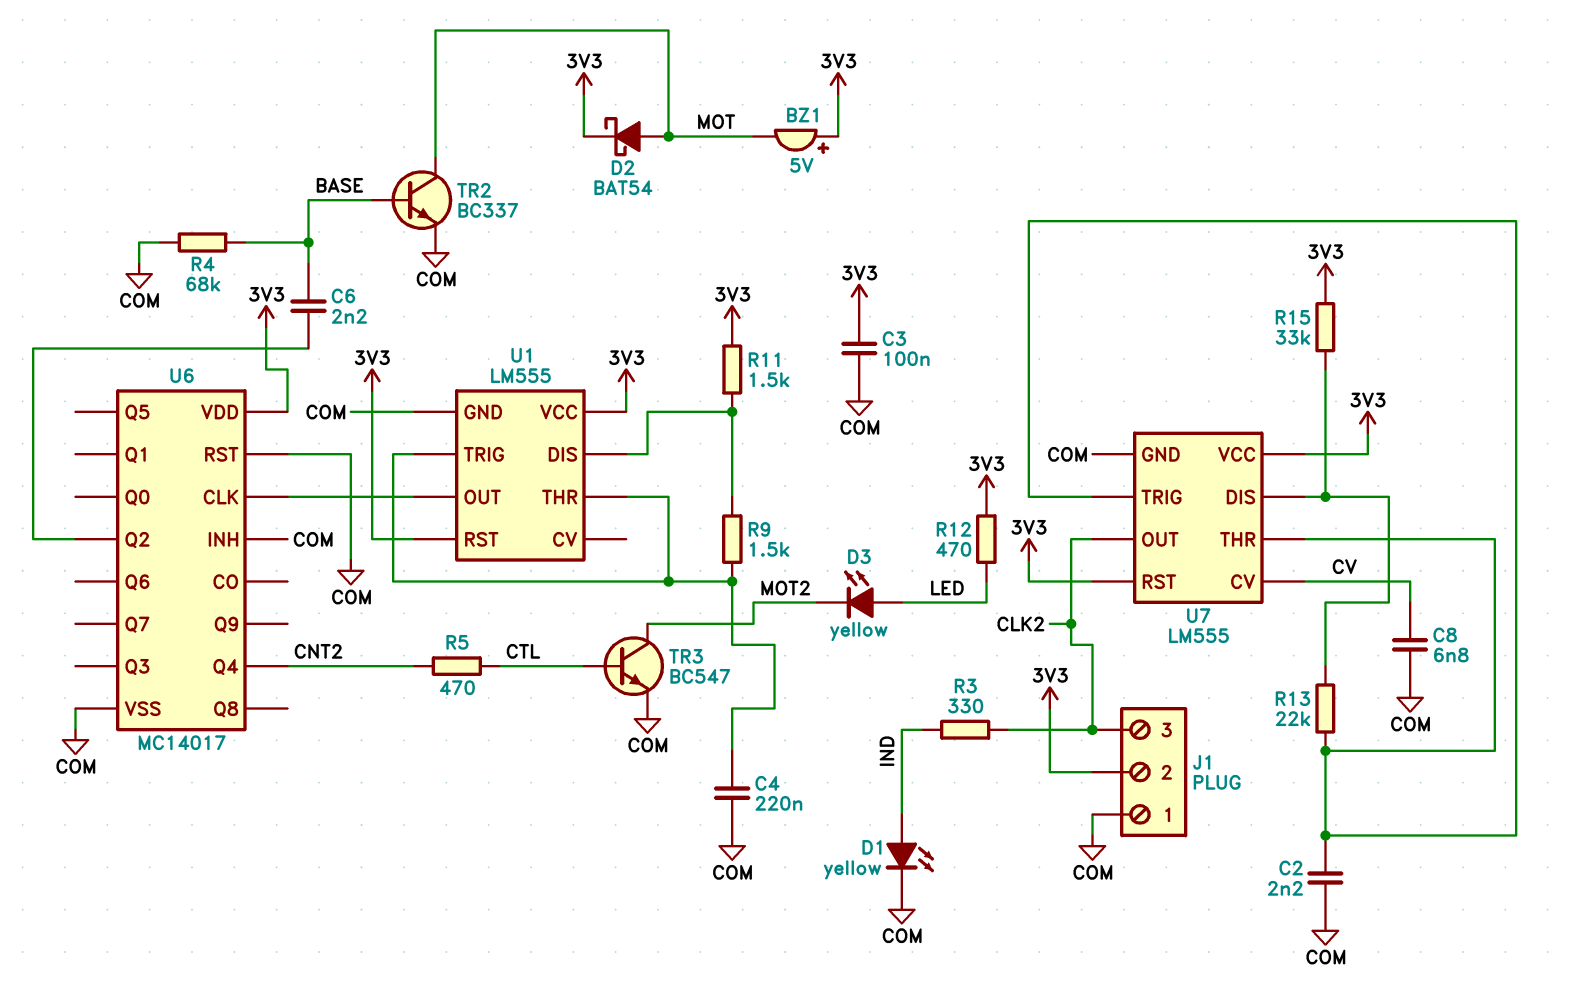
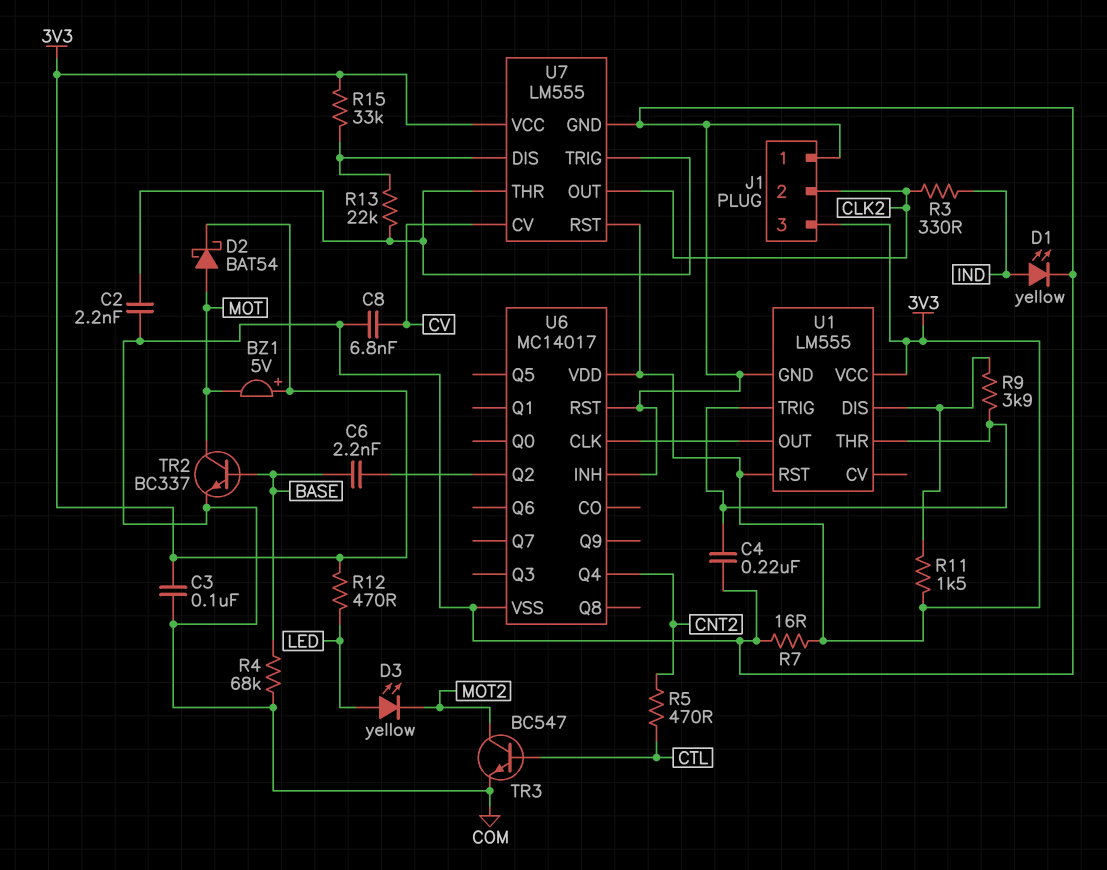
J1 pin 2: 3V3 -> CLK2
J1 pin 3: CLK2 -> 3V3
R7: none -> 16 (3V3, COM)
R9: 1.5k (U1/DIS, U1/THR) -> 3.9k (U1/DIS, U1/THR)

